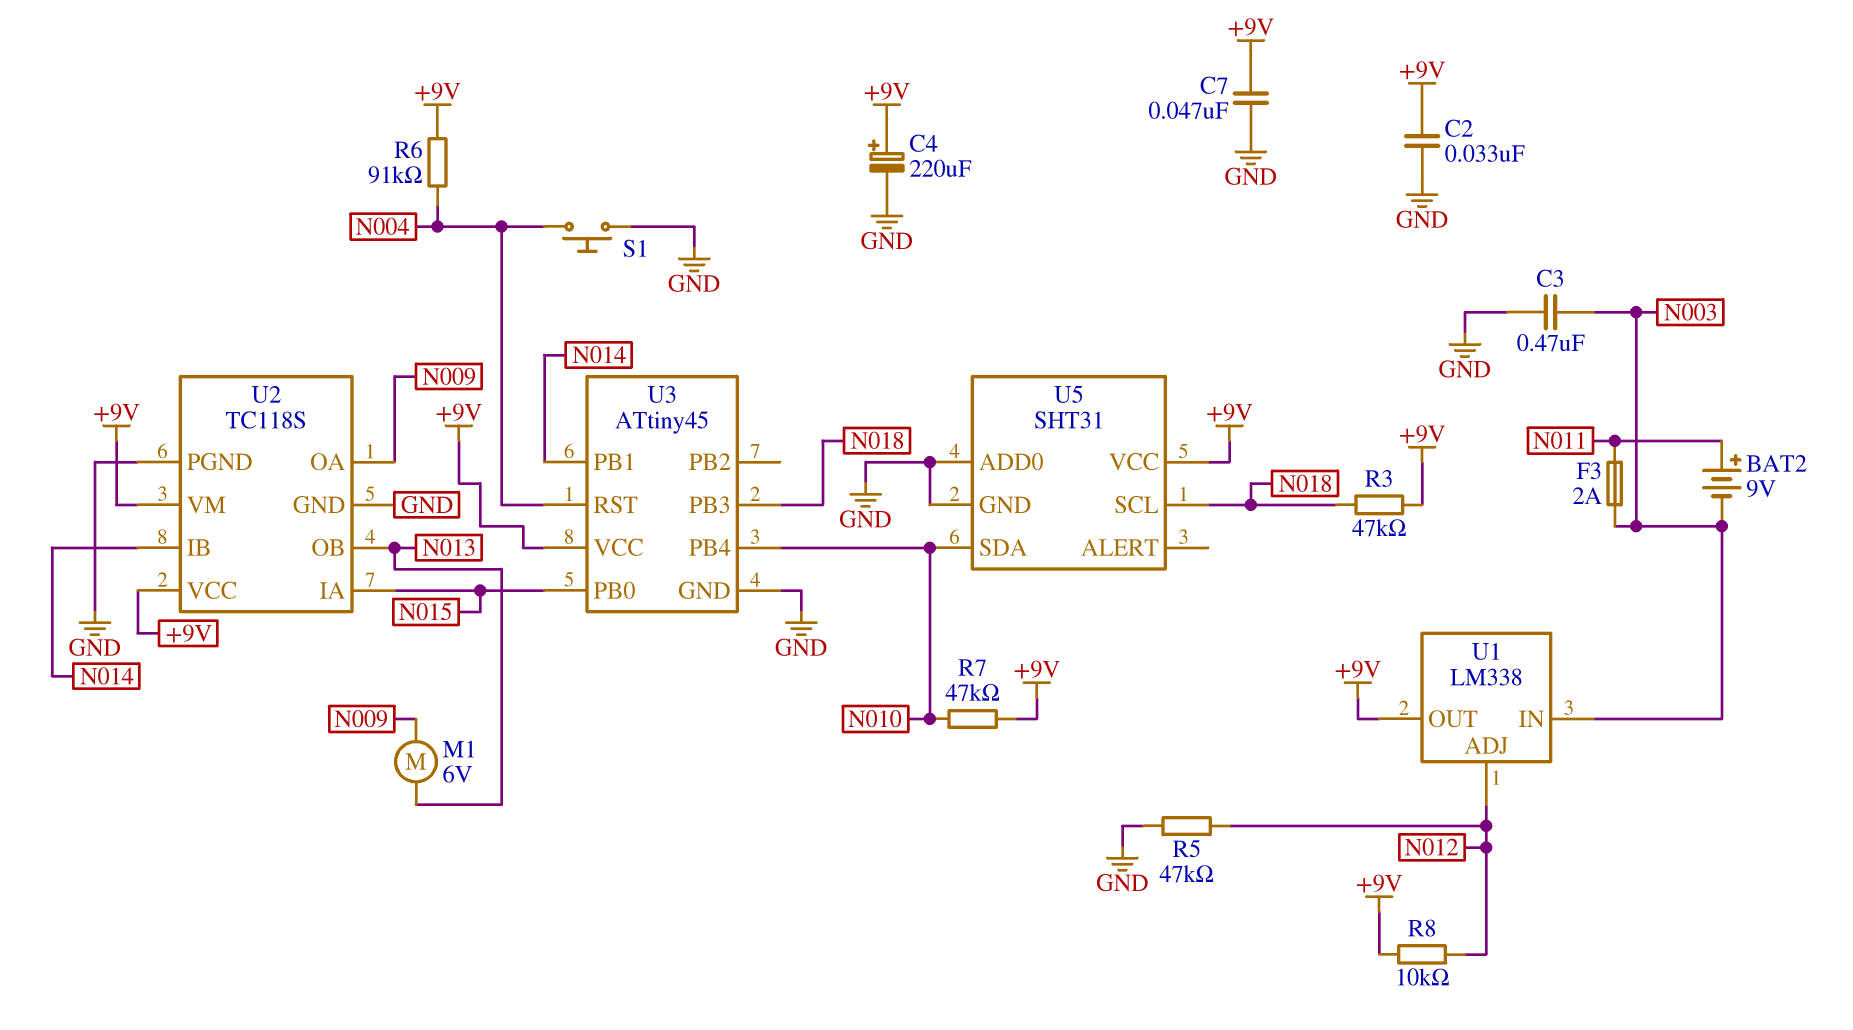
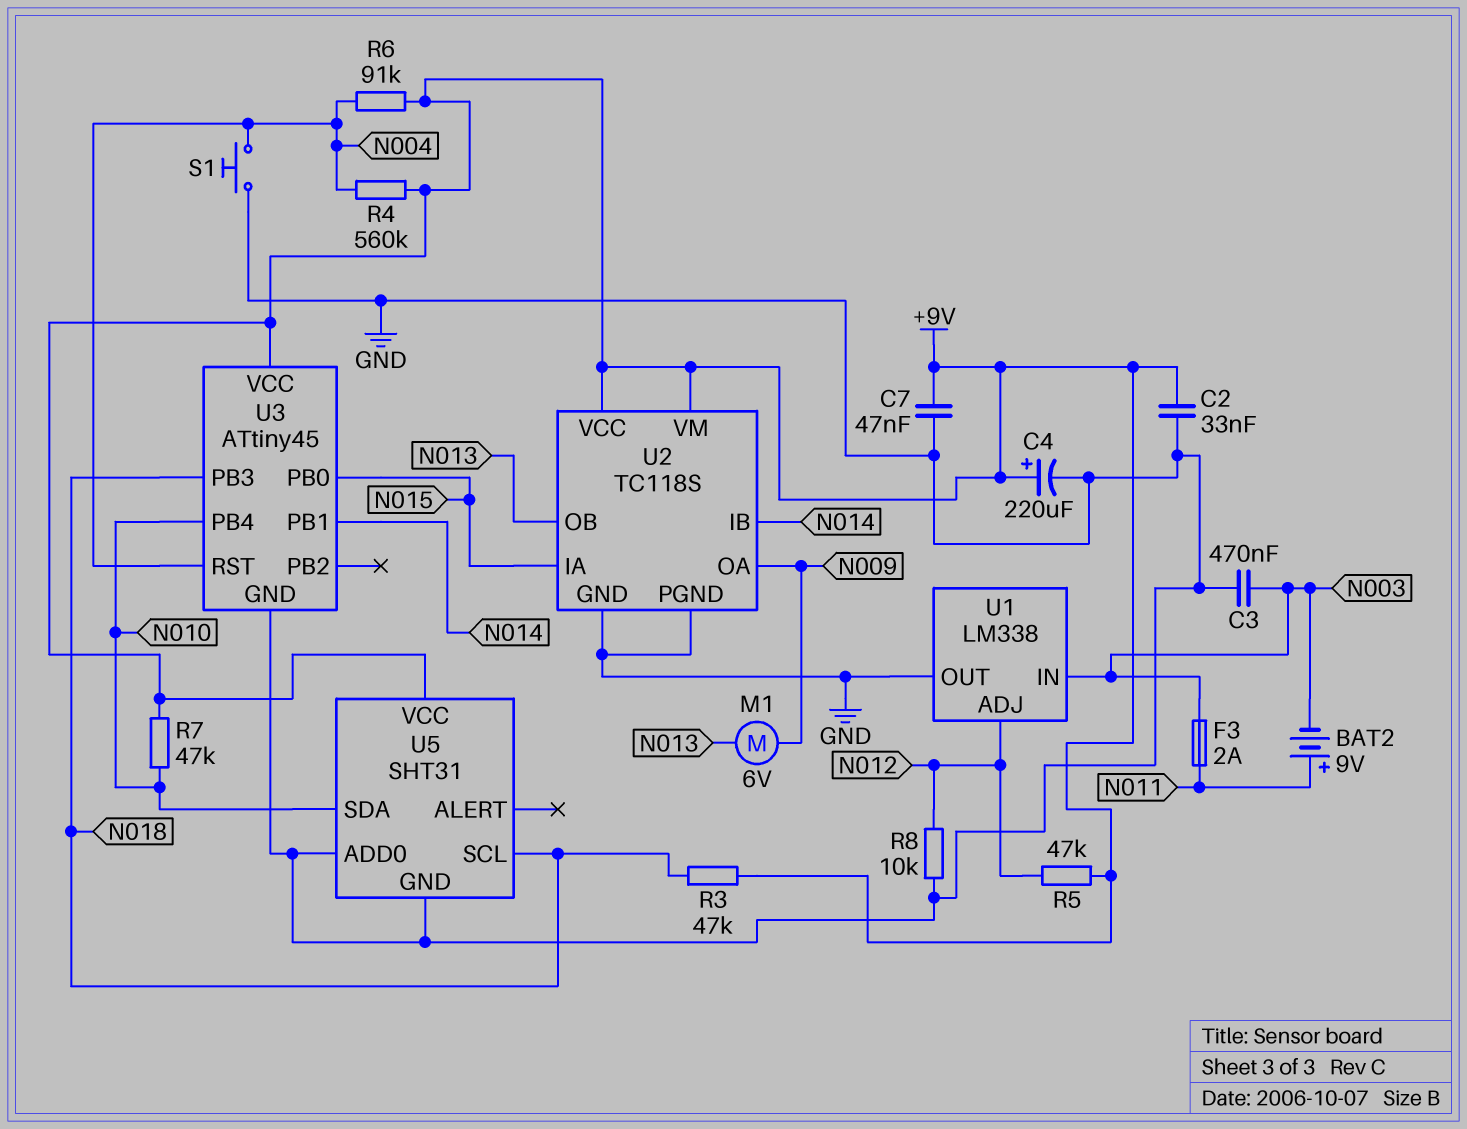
R4: none -> 560k (+9V, N004)
R5: 47k (GND, N012) -> 47k (+9V, N012)
R8: 10k (+9V, N012) -> 10k (GND, N012)
U1 pin OUT: +9V -> GND

